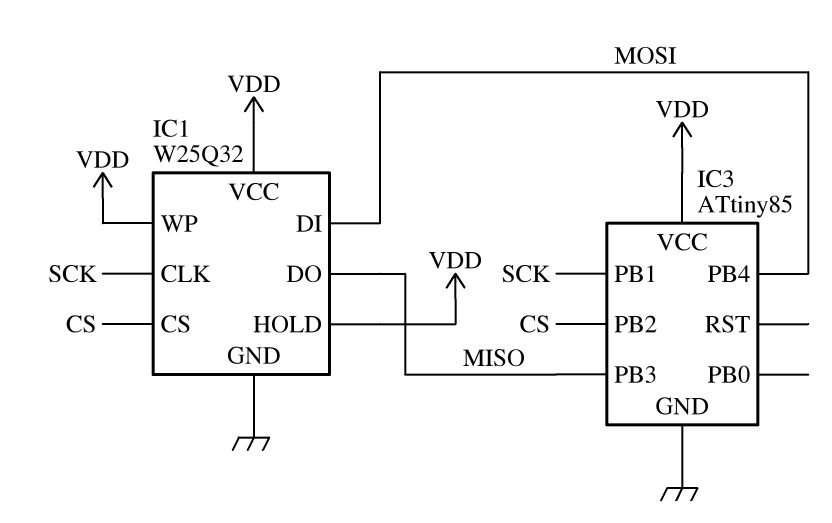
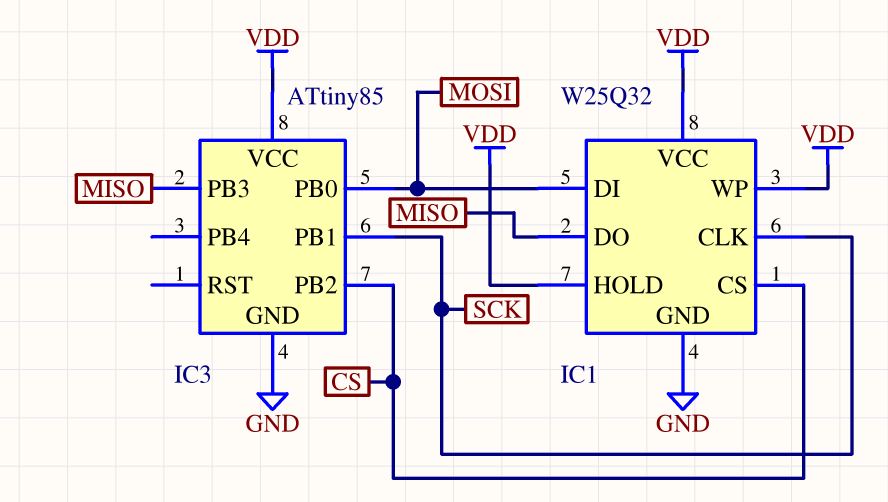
IC3 pin PB0: none -> MOSI
IC3 pin PB4: MOSI -> none

